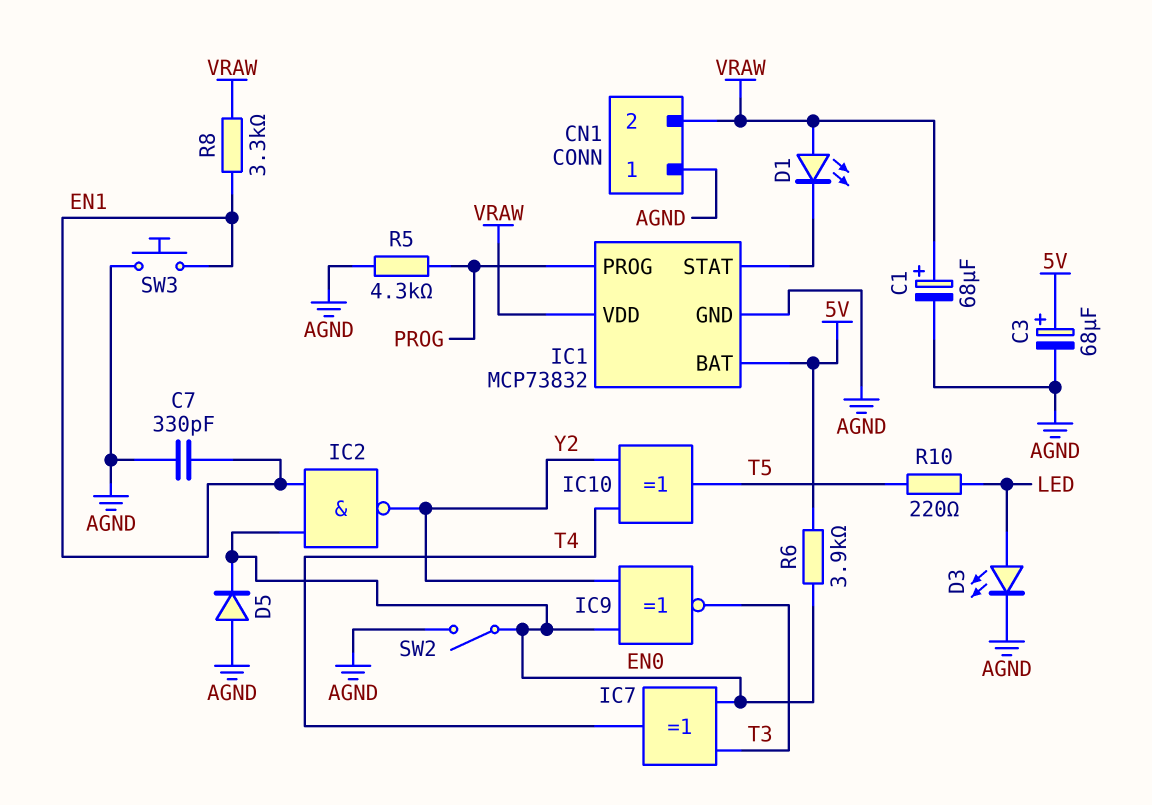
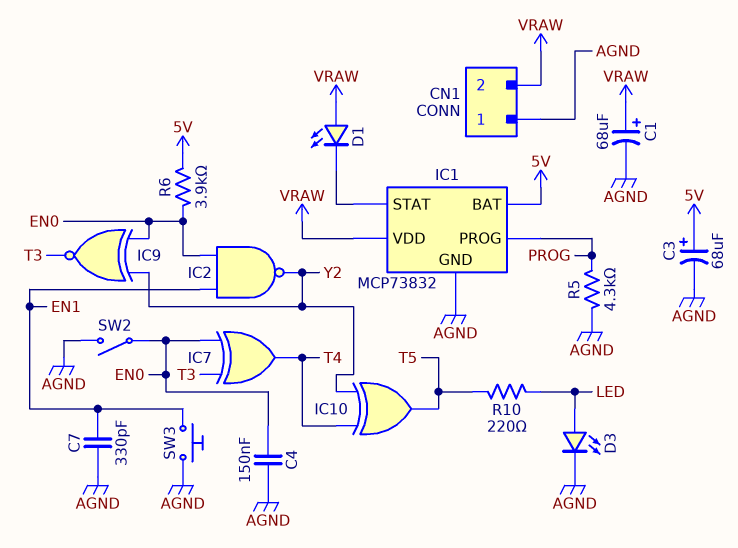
C4: none -> 150nF (AGND, EN0)
D5: diode (A AGND, K EN0) -> none
R8: 3.3k (EN1, VRAW) -> none

